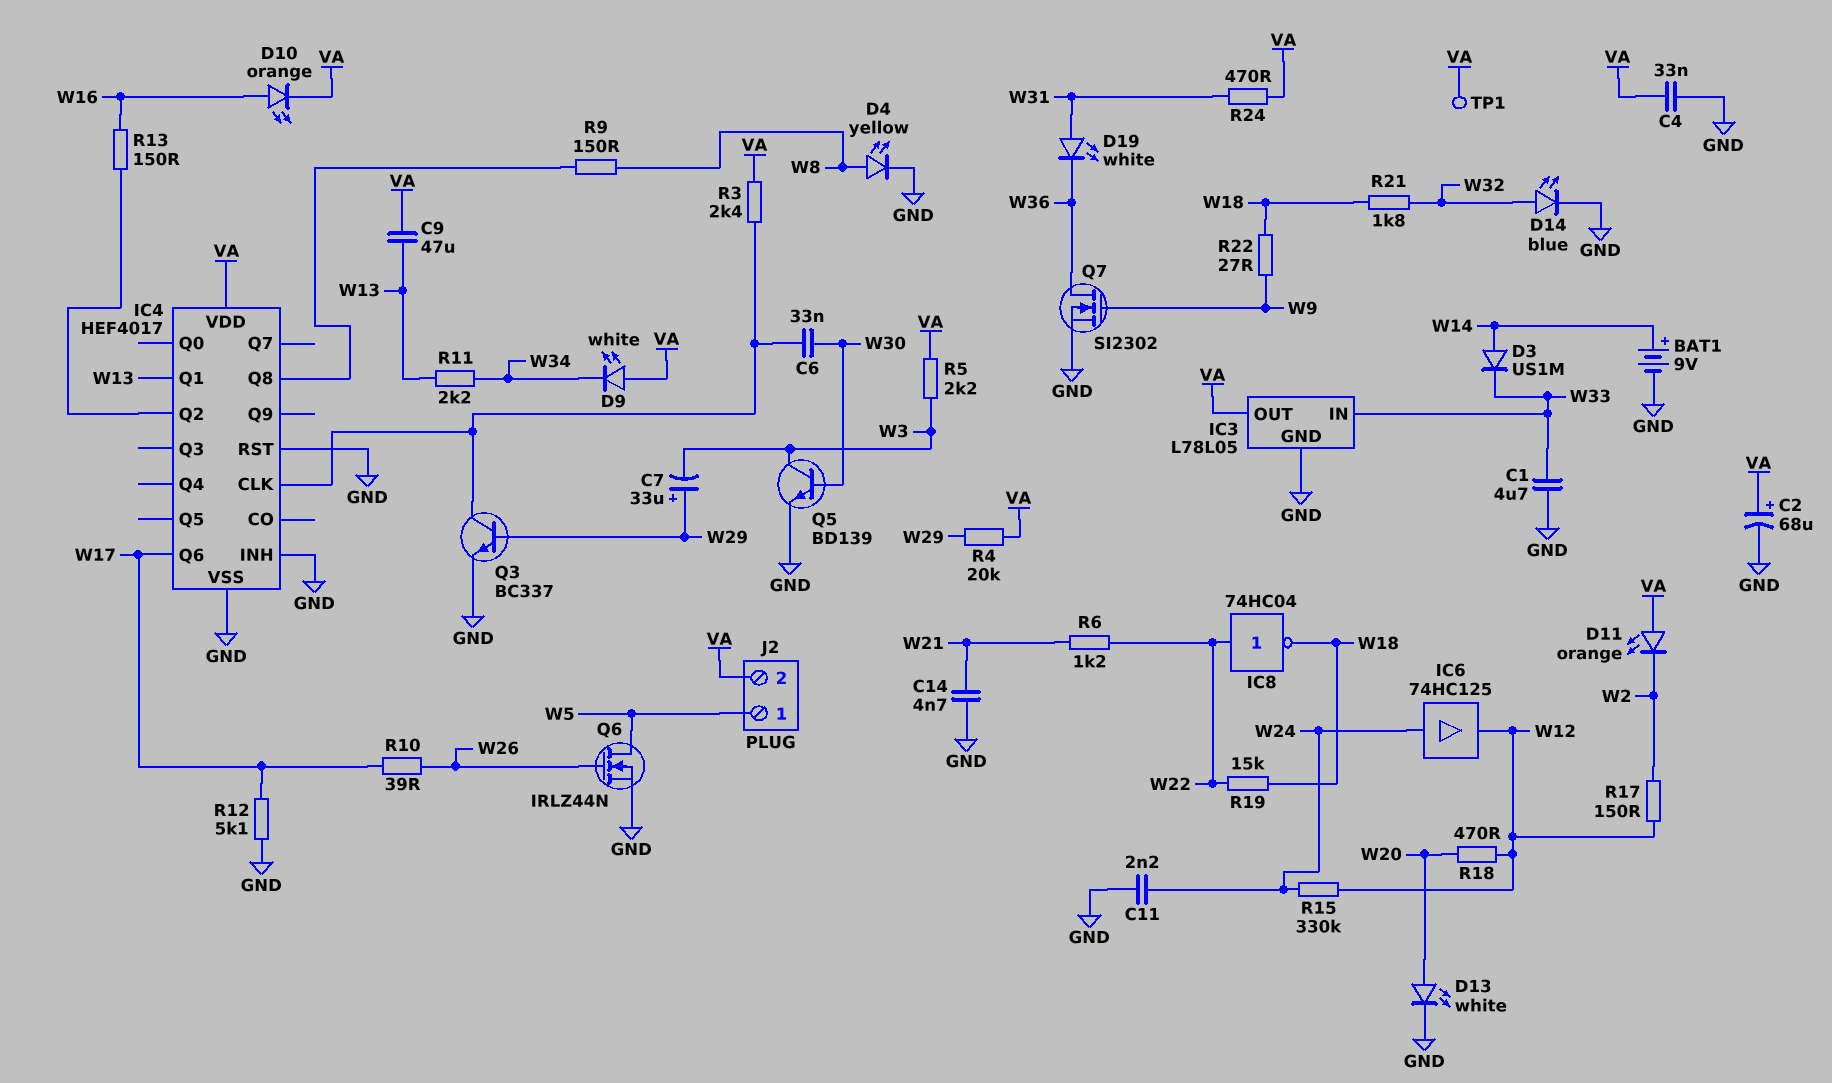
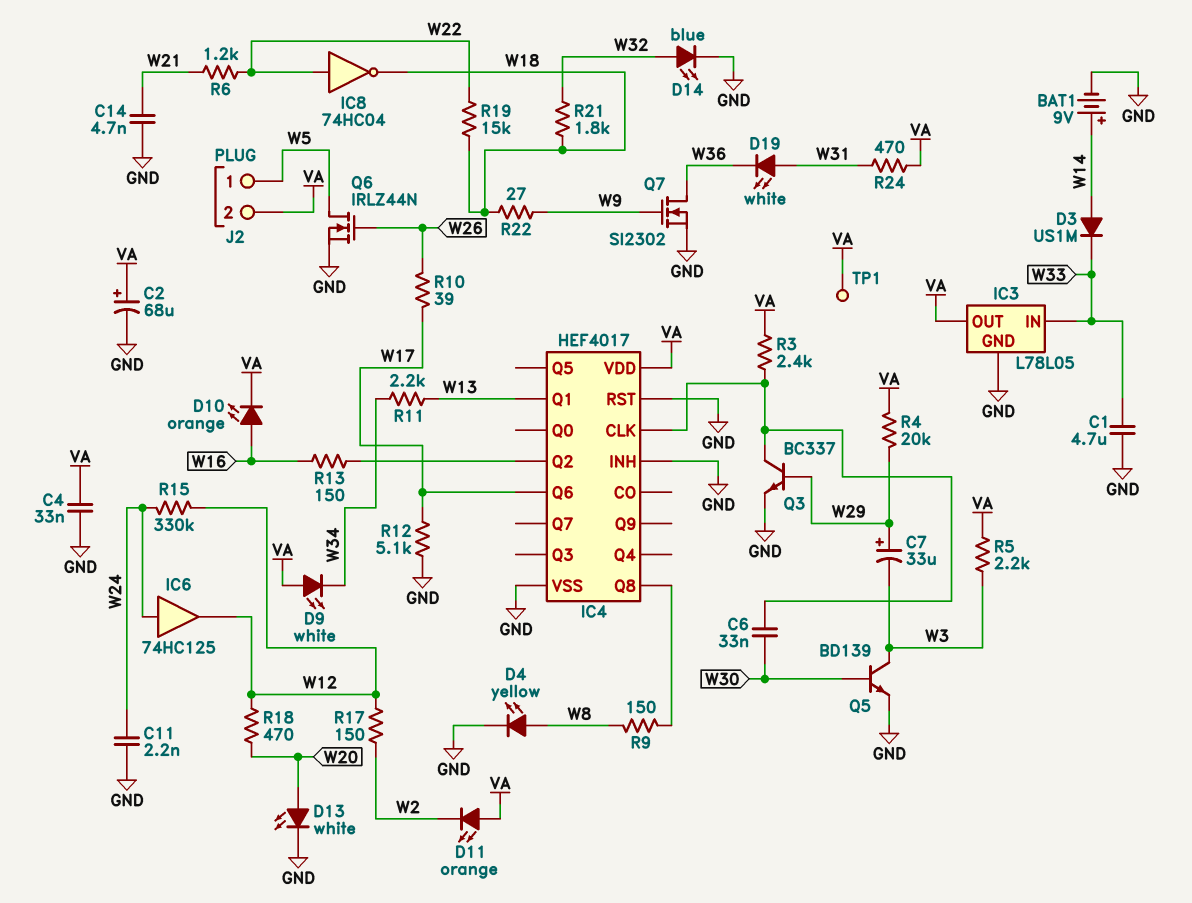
C9: 47uF (VA, W13) -> none

